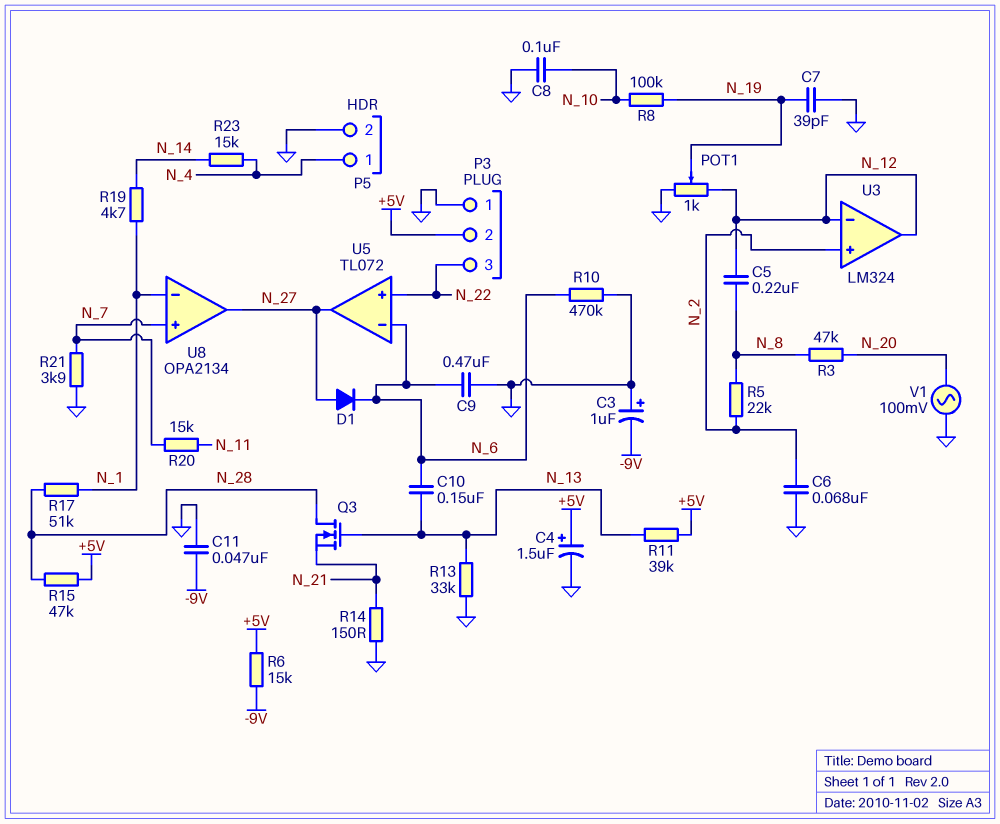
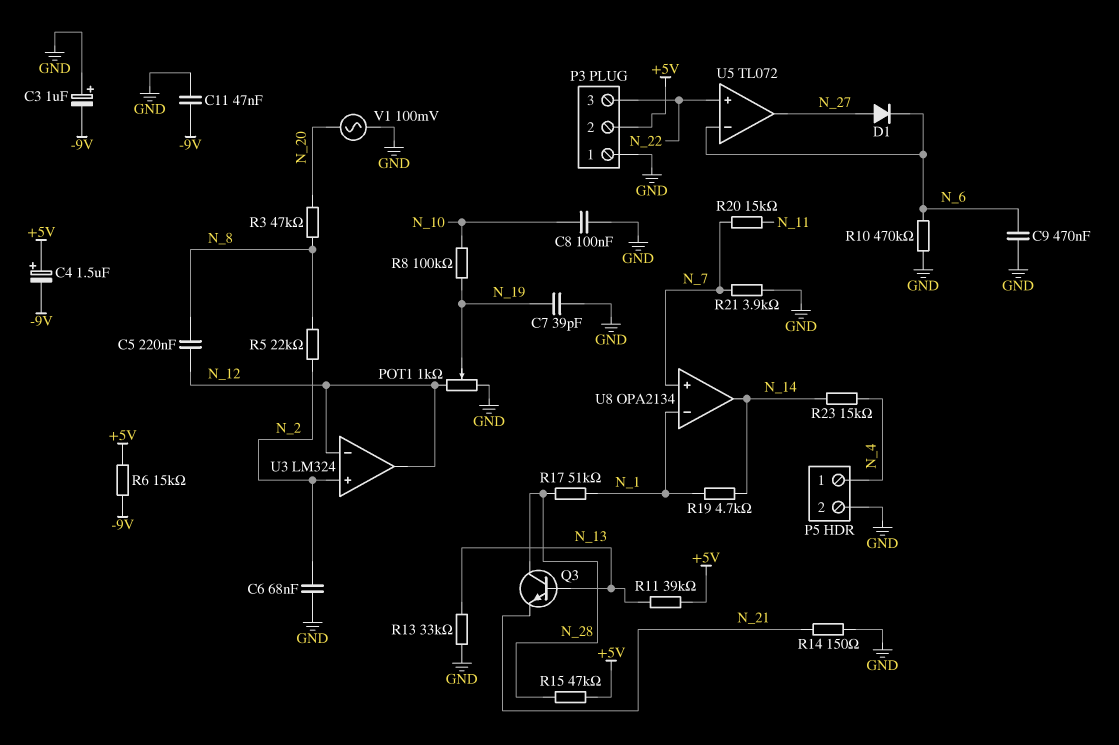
C4: 1.5uF (plus +5V, minus GND) -> 1.5uF (plus +5V, minus -9V)
C10: 150nF (N_6, N_13) -> none
Q3: NMOS (G N_13, D N_28, S N_21) -> NPN (B N_13, C N_28, E N_21)
U8 pin out: N_27 -> N_14

